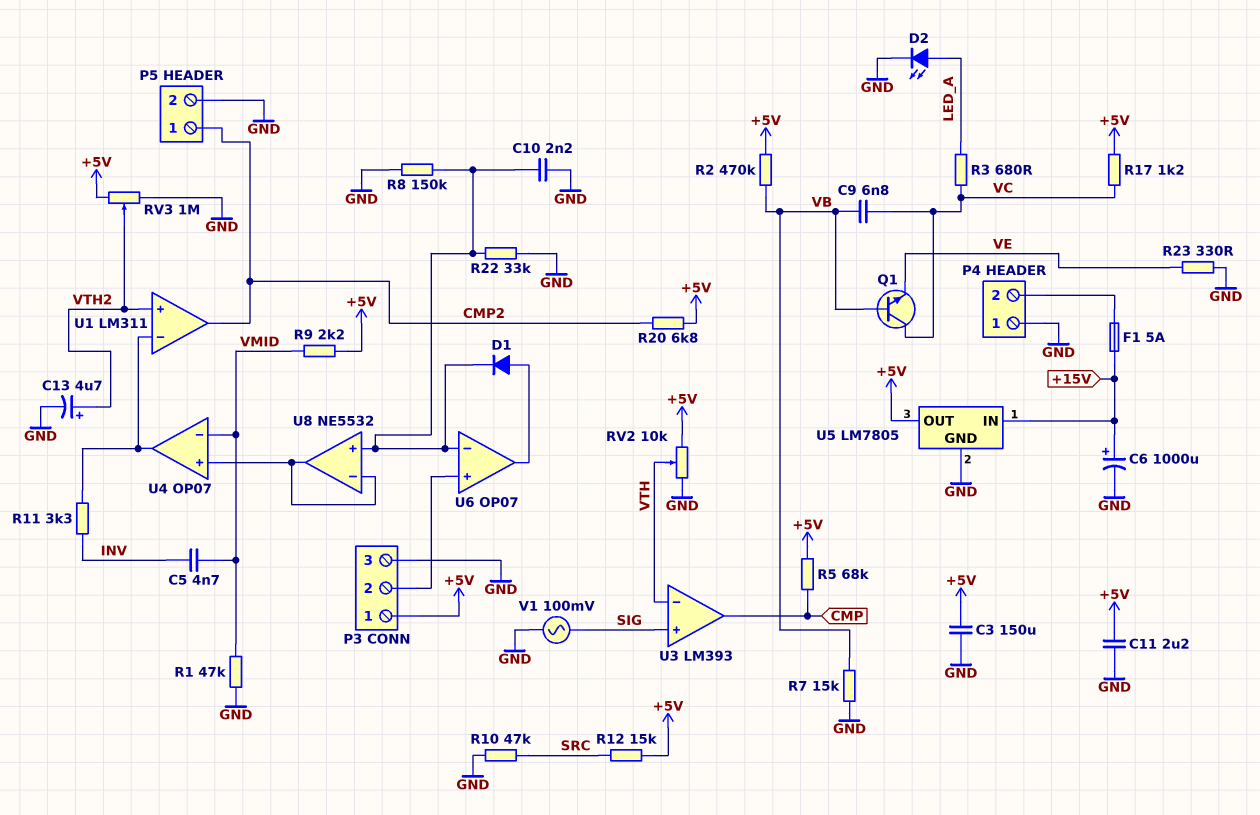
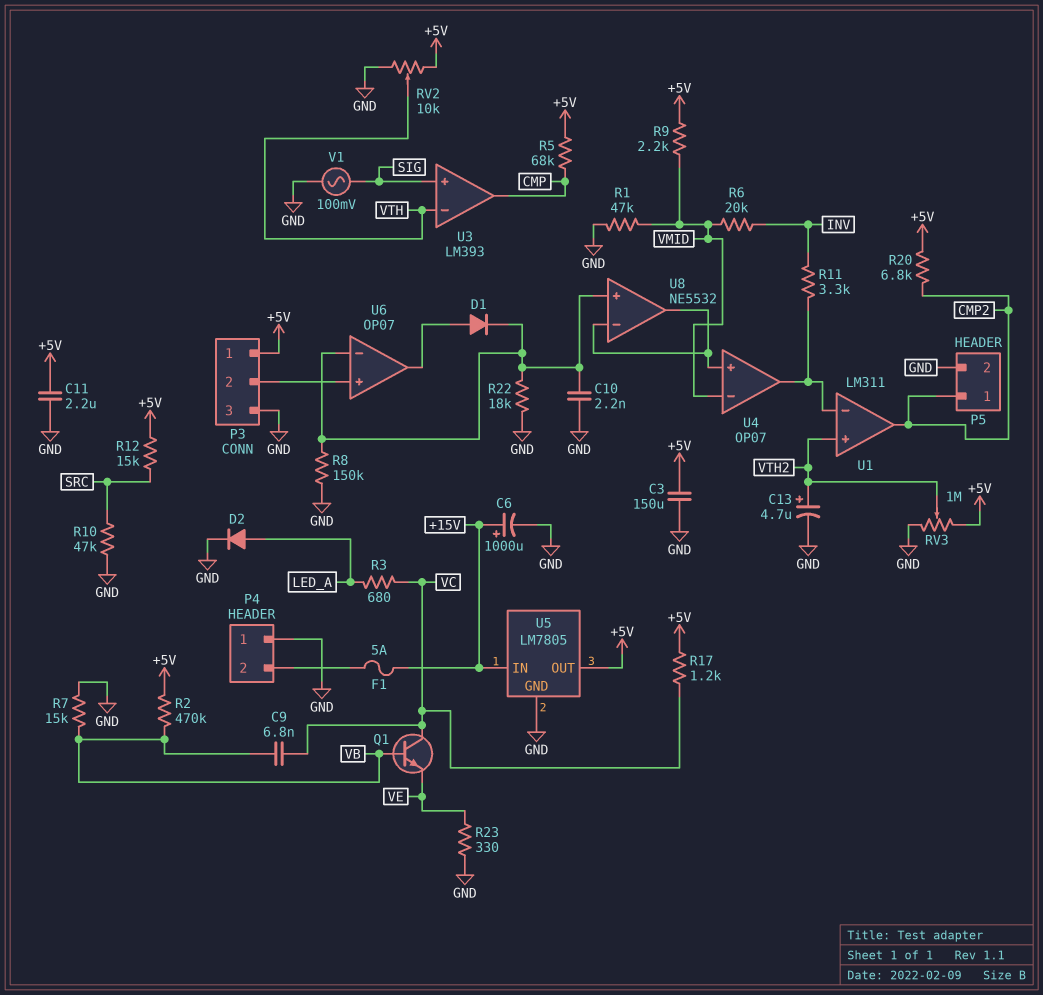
C5: 4.7nF (INV, VMID) -> none
D2: LED (A LED_A, K GND) -> diode (A LED_A, K GND)
R6: none -> 20k (INV, VMID)
R22: 33k (GND, U6/in-) -> 18k (GND, U6/in-)

